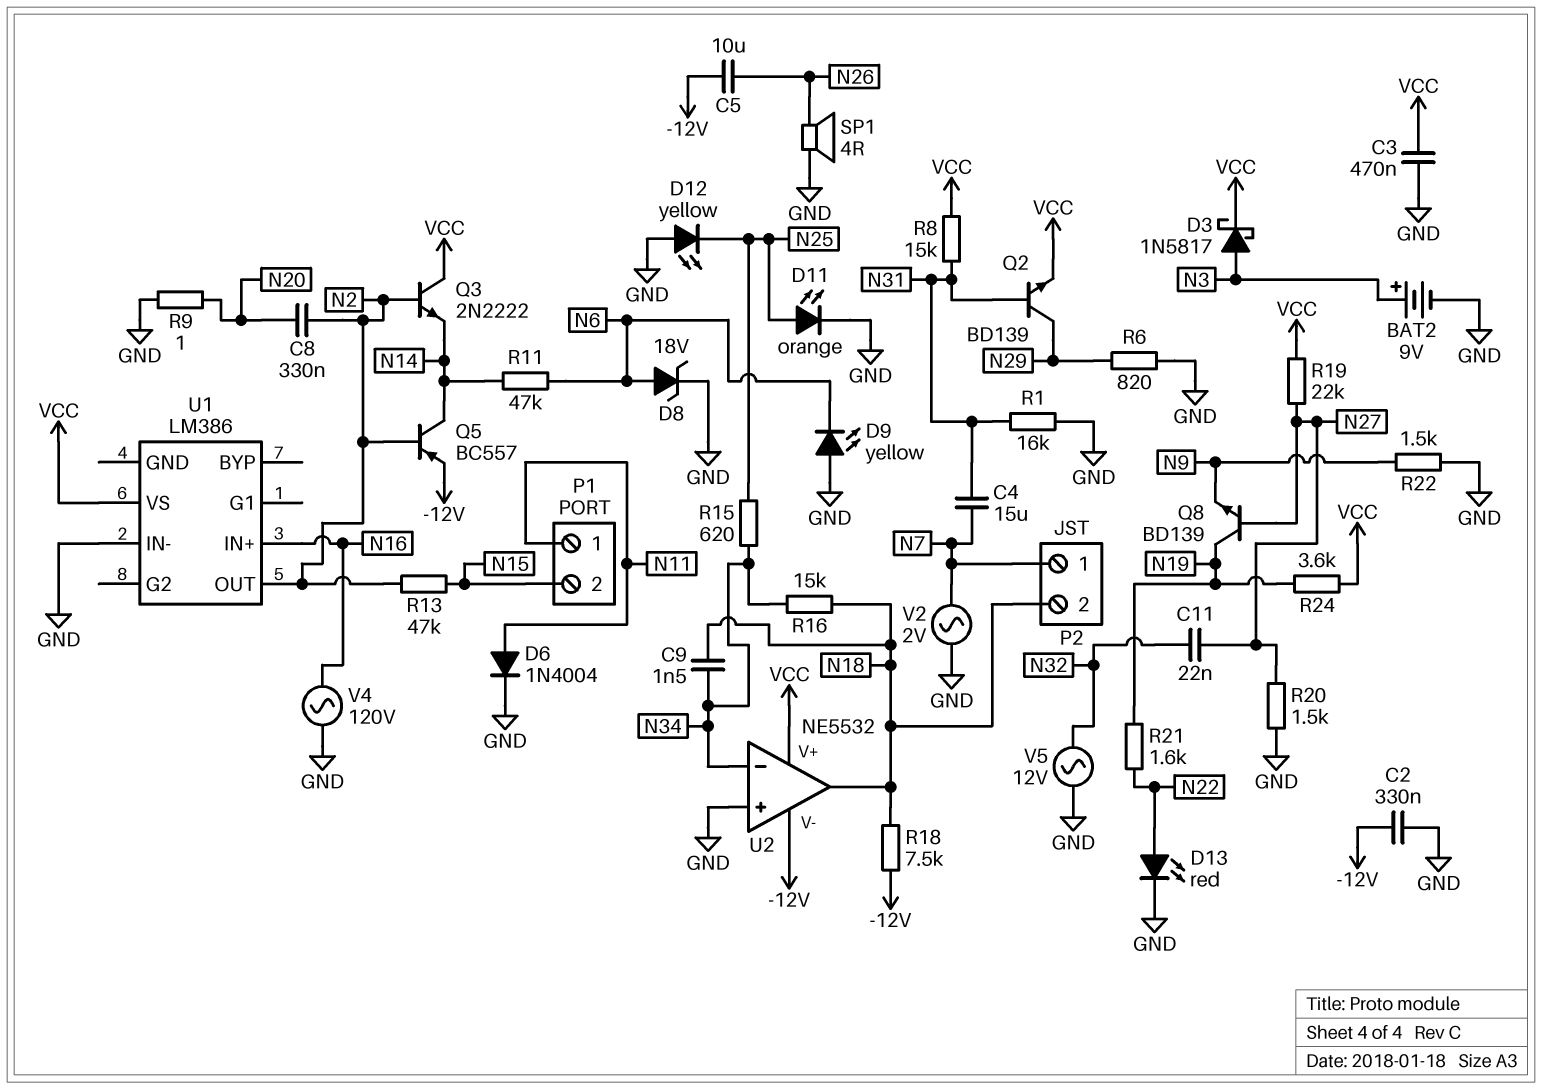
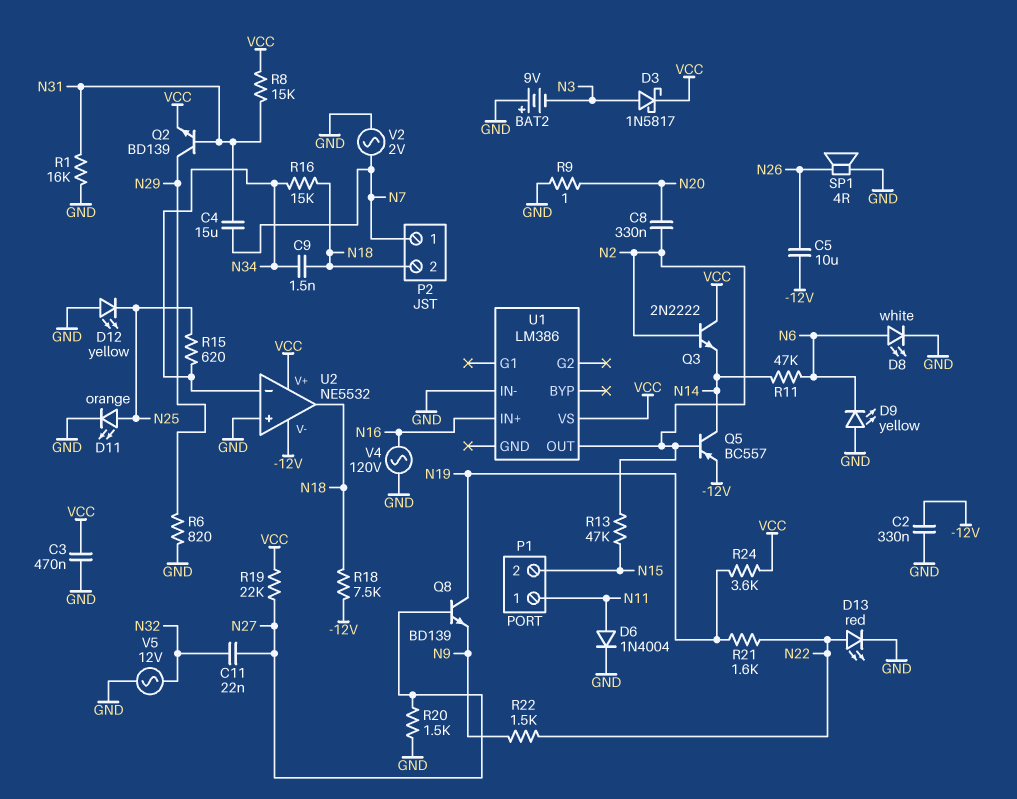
BAT2: 9V (plus N3, minus GND) -> 9V (plus GND, minus N3)
D8: zener 18V (A N6, K GND) -> LED white (A N6, K GND)
R22: 1.5k (GND, N9) -> 1.5k (N9, N22)

